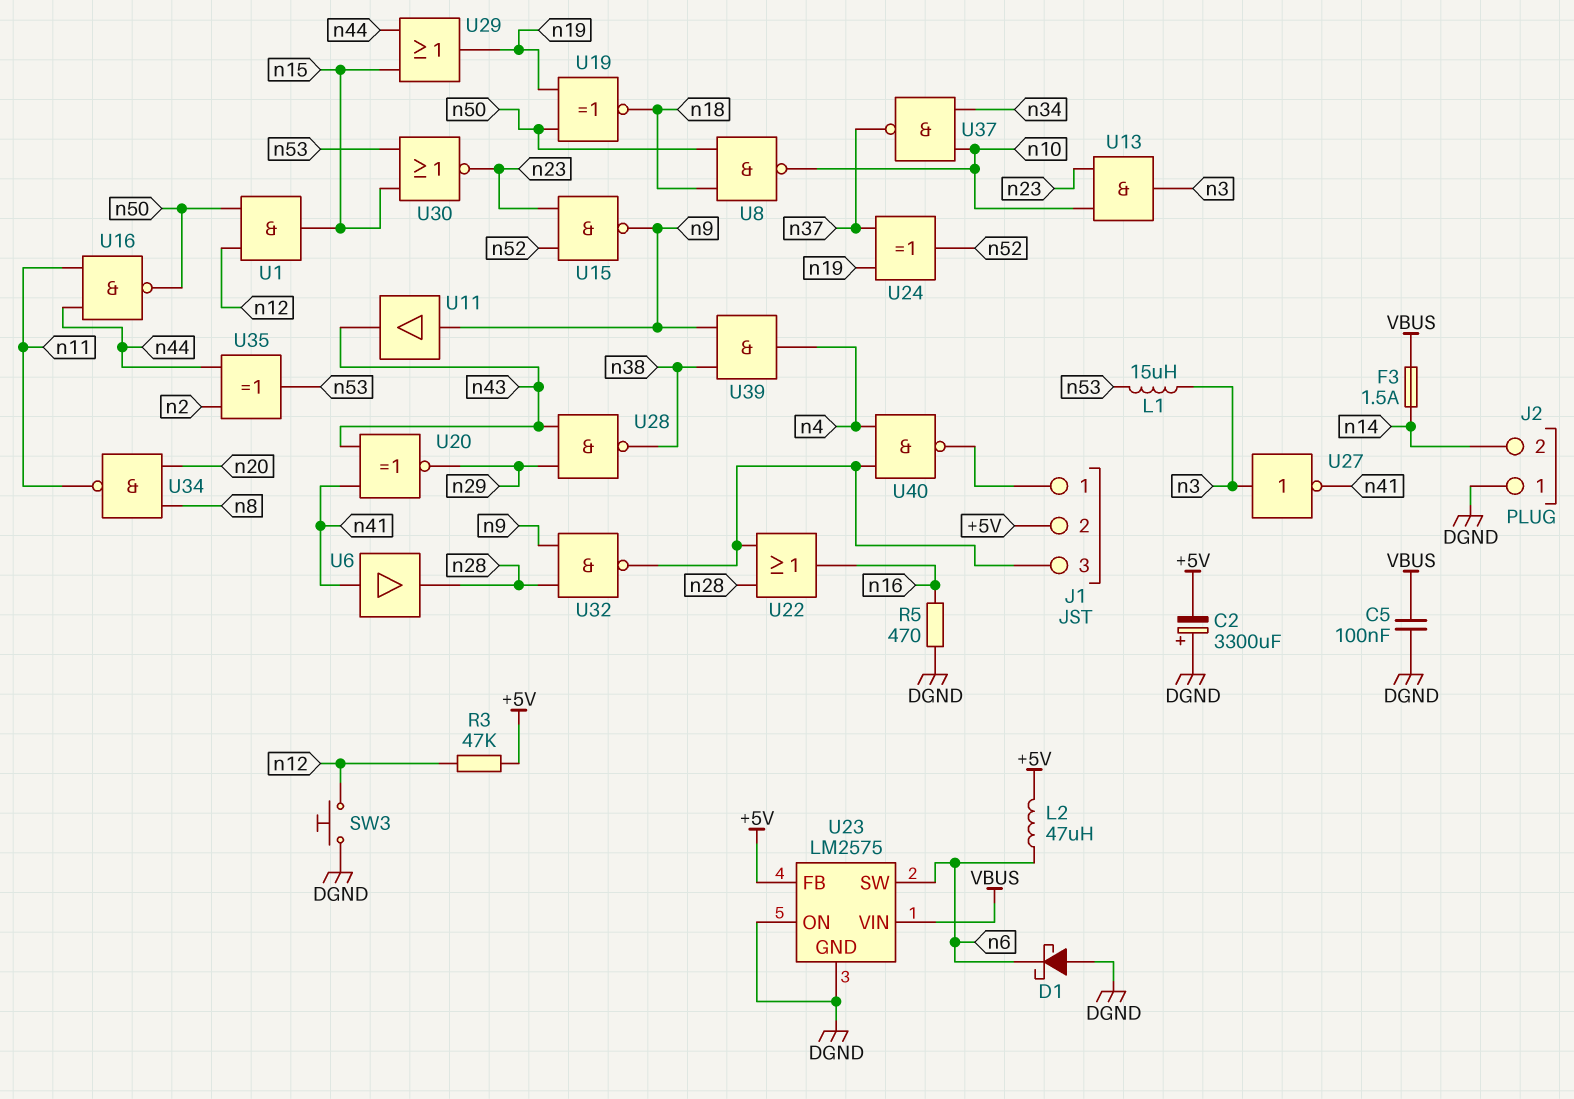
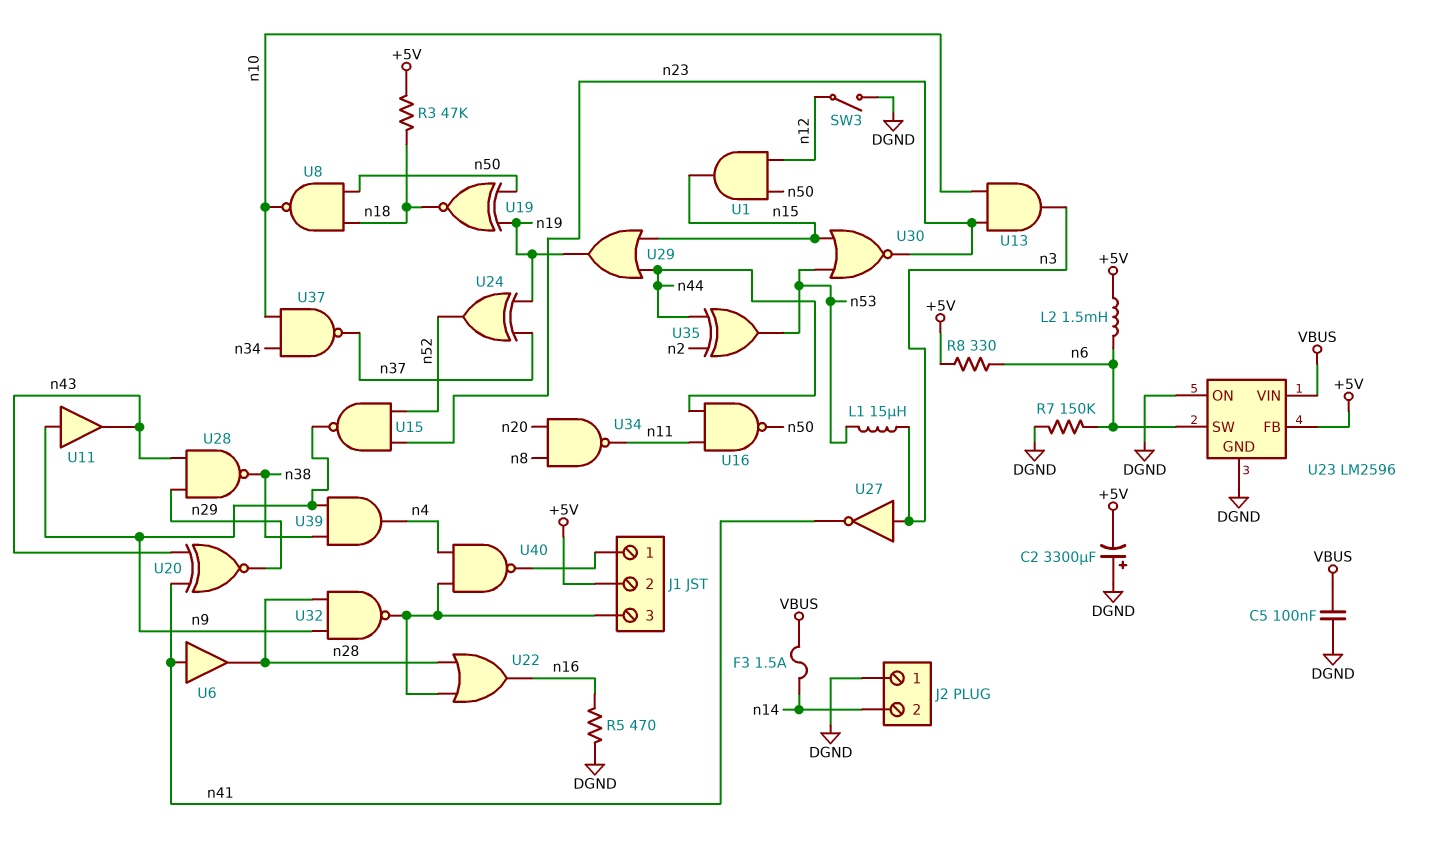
D1: schottky (A DGND, K n6) -> none
L2: 47uH (+5V, n6) -> 1.5mH (+5V, n6)
R3: 47k (+5V, n12) -> 47k (+5V, n18)
R7: none -> 150k (DGND, n6)
R8: none -> 330 (+5V, n6)
SW3: button (DGND, n12) -> switch (DGND, n12)
U23: LM2575 -> LM2596

